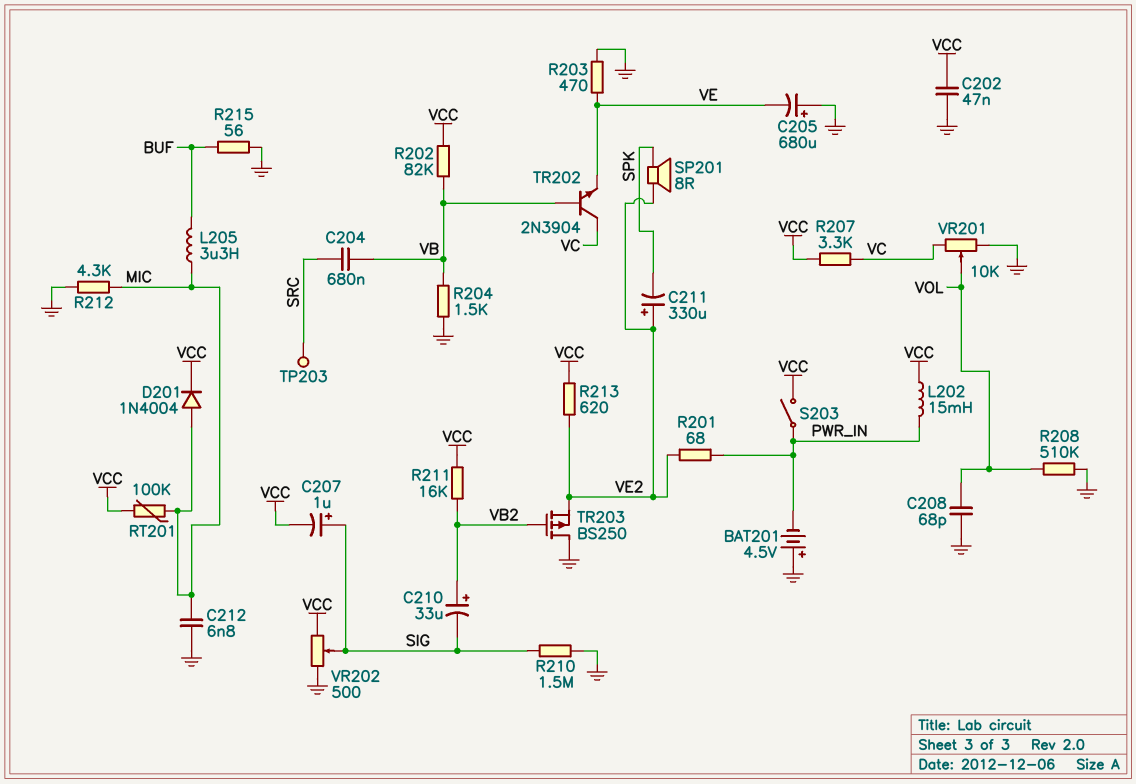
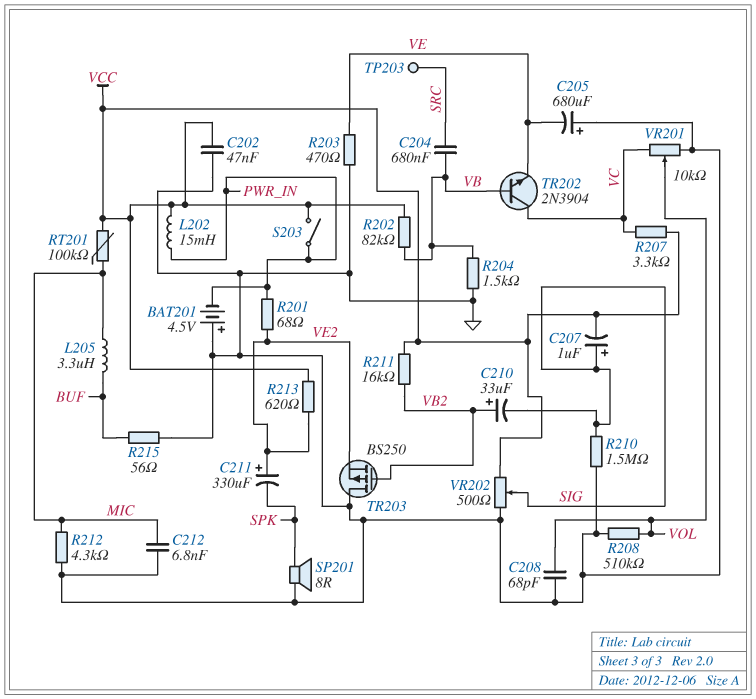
D201: diode 1N4004 (A MIC, K VCC) -> none
SP201: speaker 8R (SPK, VE2) -> speaker 8R (GND, SPK)

